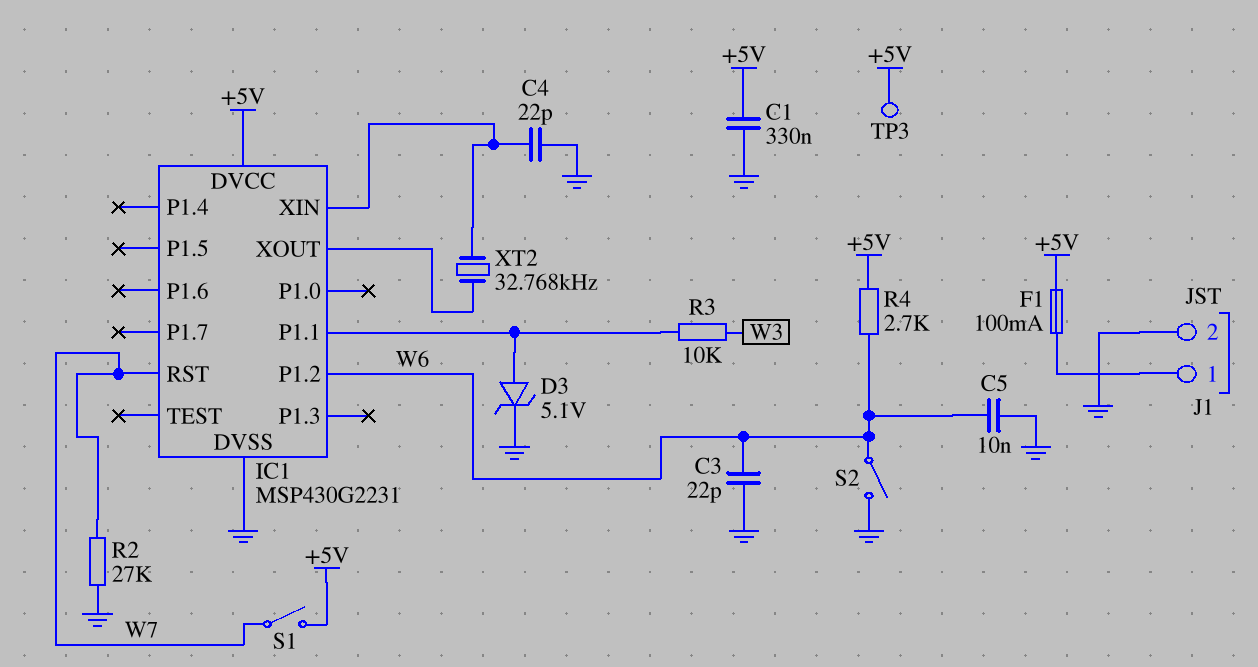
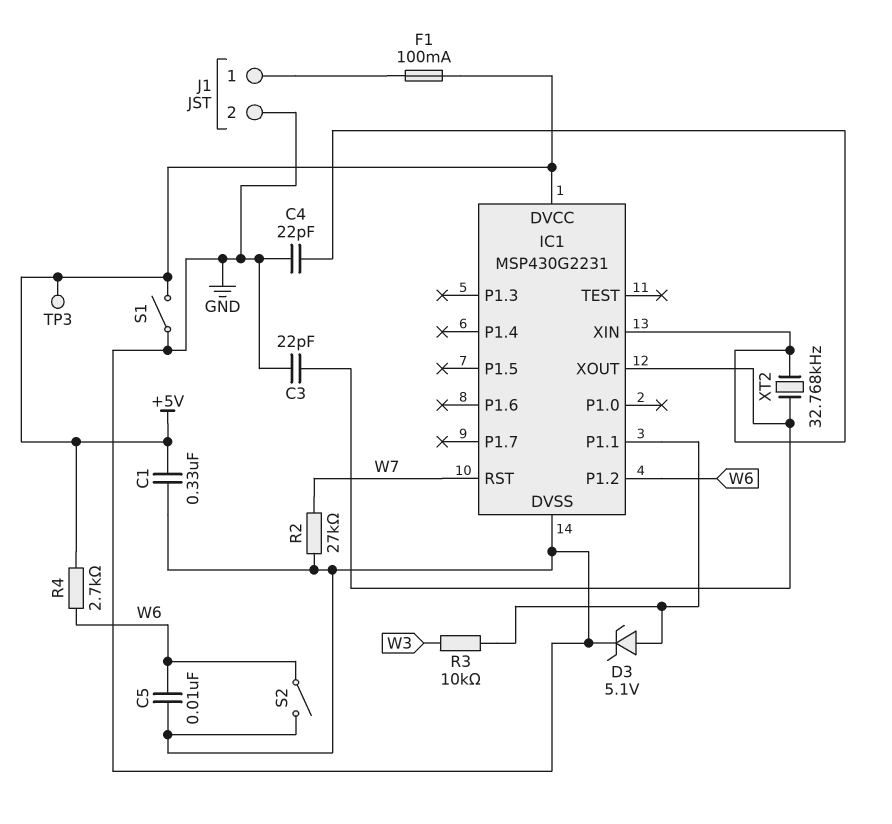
C3: 22pF (GND, W6) -> 22pF (GND, IC1/XOUT)
S1: switch (+5V, W7) -> switch (+5V, GND)

